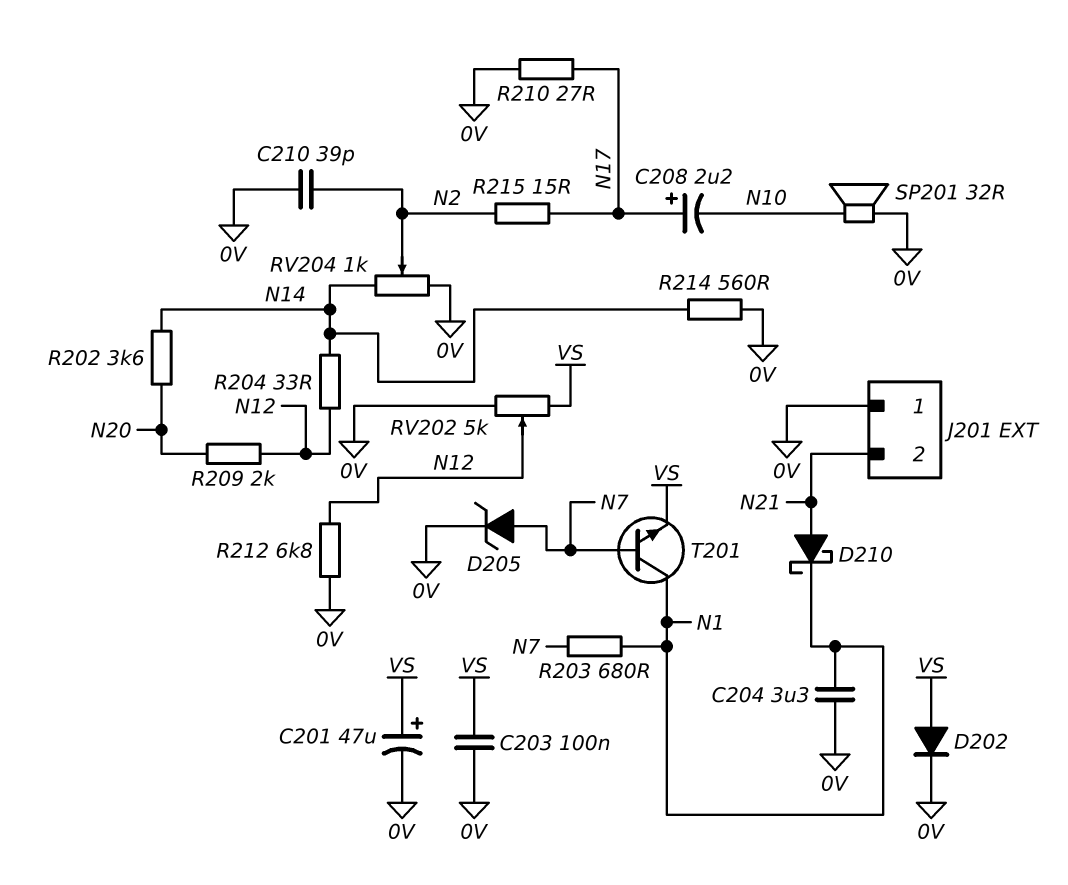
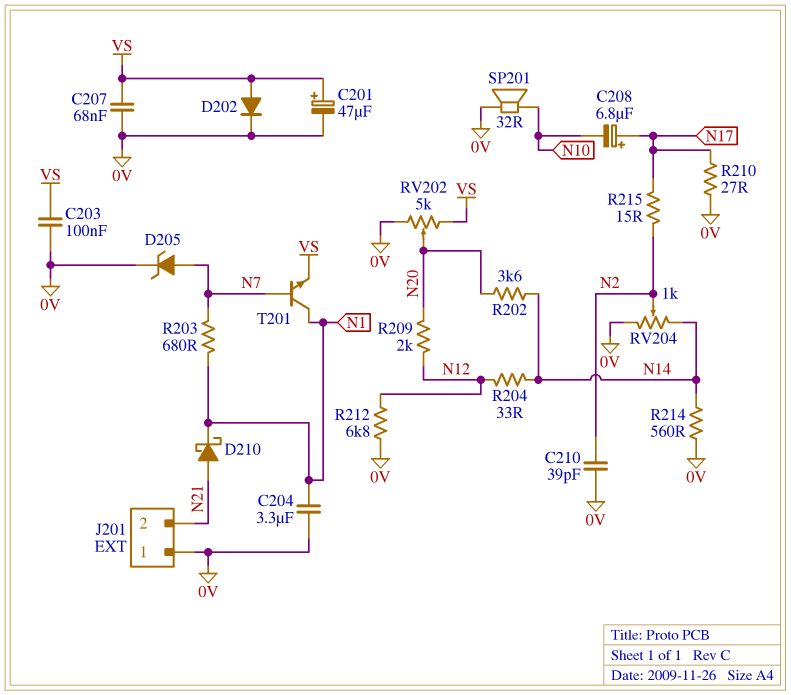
C207: none -> 68nF (0V, VS)
C208: 2.2uF (plus N17, minus N10) -> 6.8uF (plus N17, minus N10)
RV202: 5k (0V, VS, wiper N12) -> 5k (0V, VS, wiper N20)

